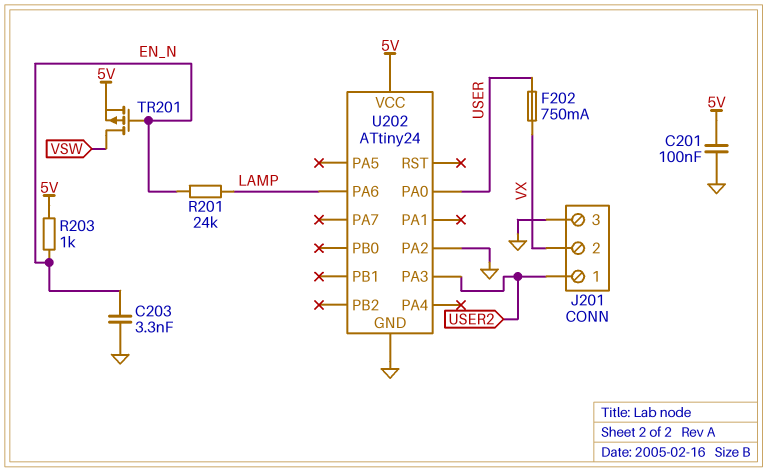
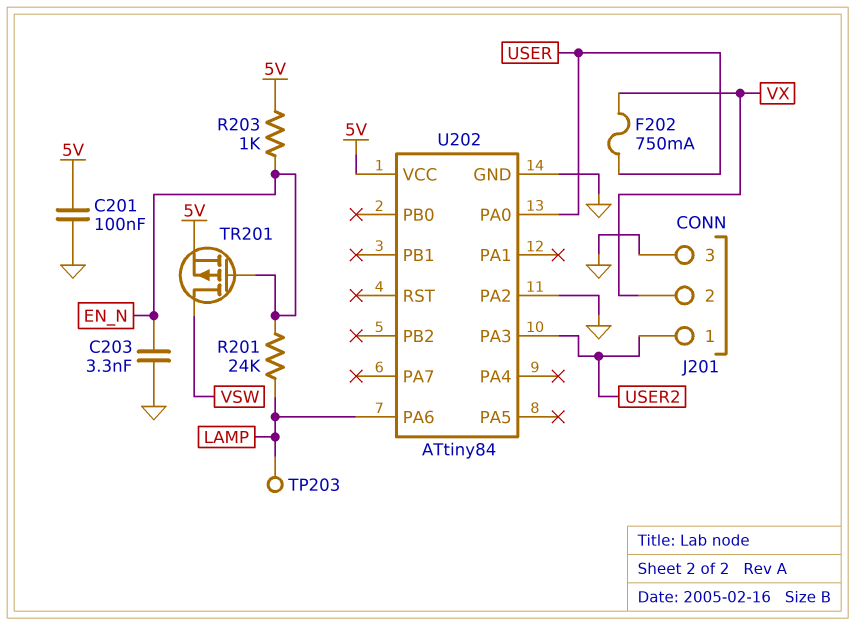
TP203: none -> test point (LAMP)
U202: ATtiny24 -> ATtiny84

